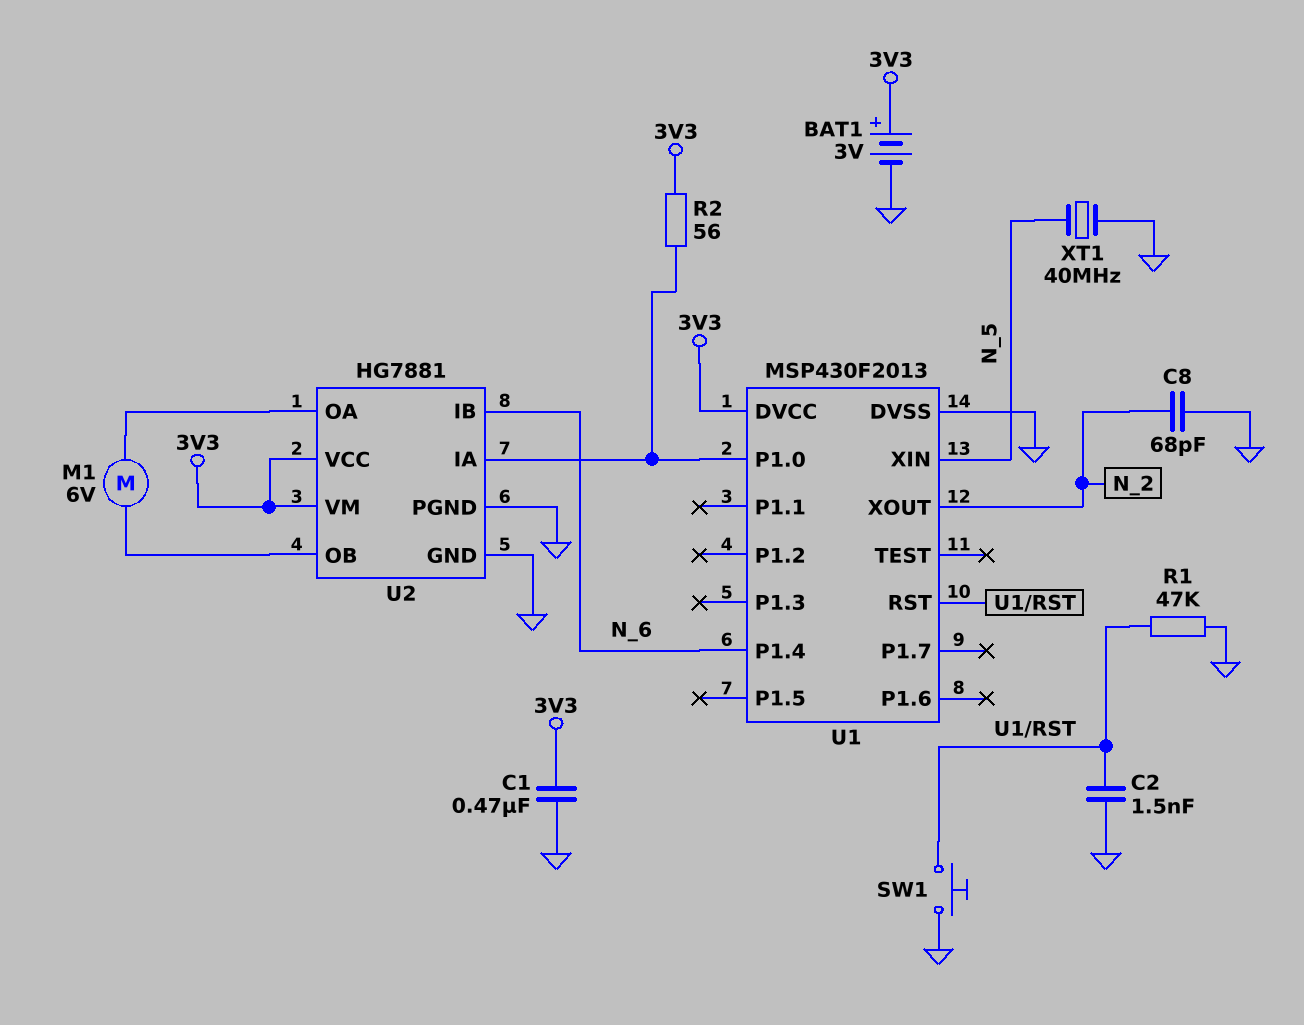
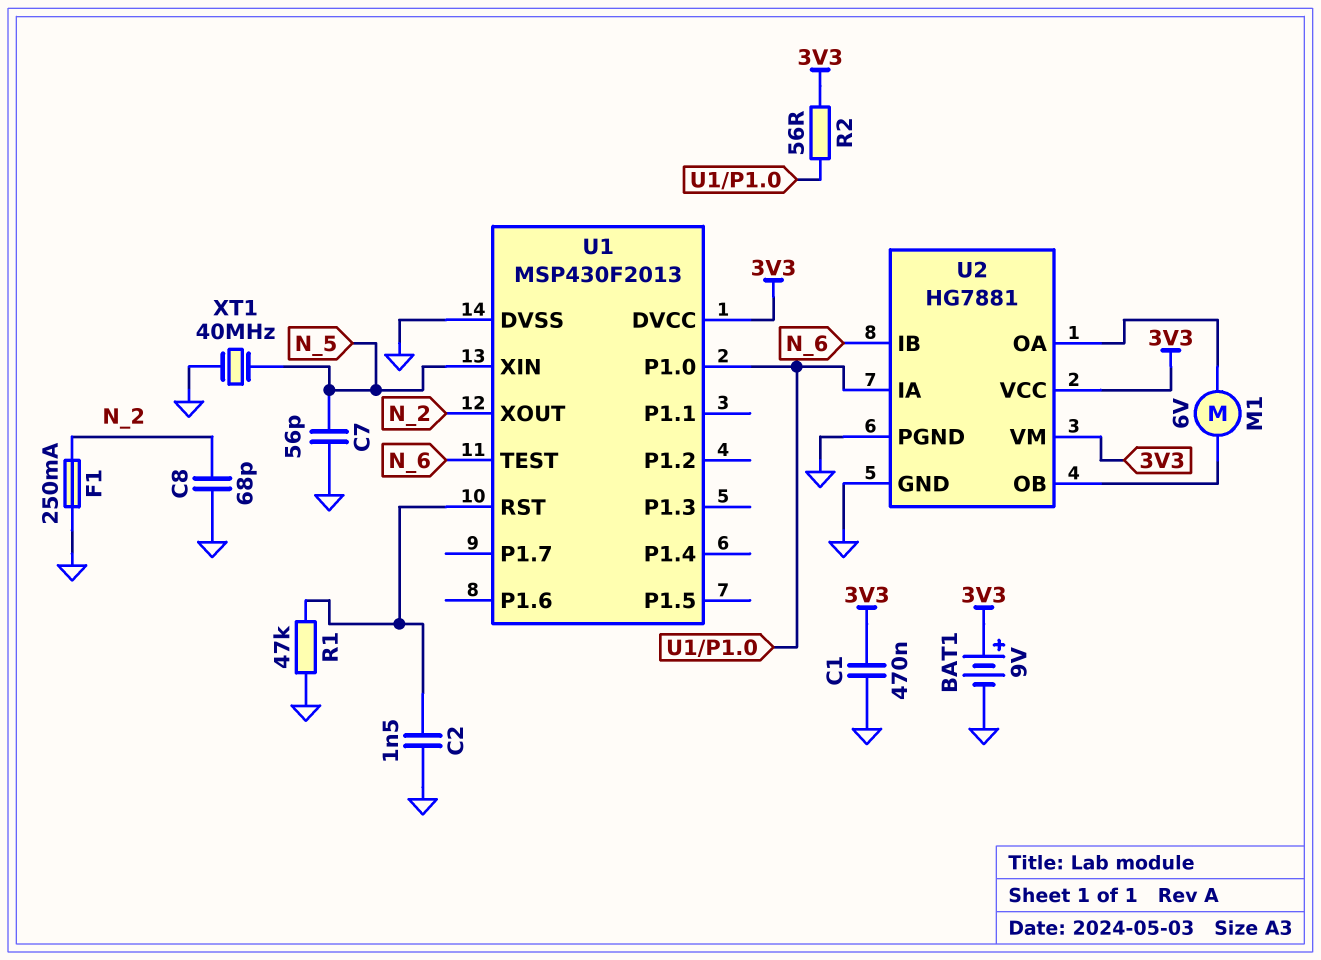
BAT1: 3V (plus 3V3, minus GND) -> 9V (plus 3V3, minus GND)
C7: none -> 56pF (GND, N_5)
F1: none -> 250mA (GND, N_2)
SW1: button (GND, U1/RST) -> none
U1 pin P1.4: N_6 -> none
U1 pin TEST: none -> N_6

